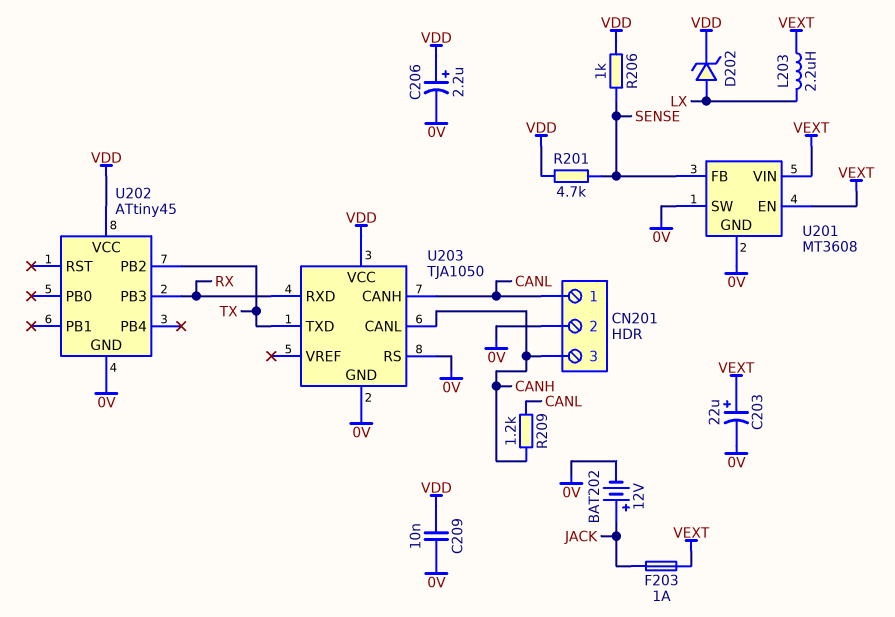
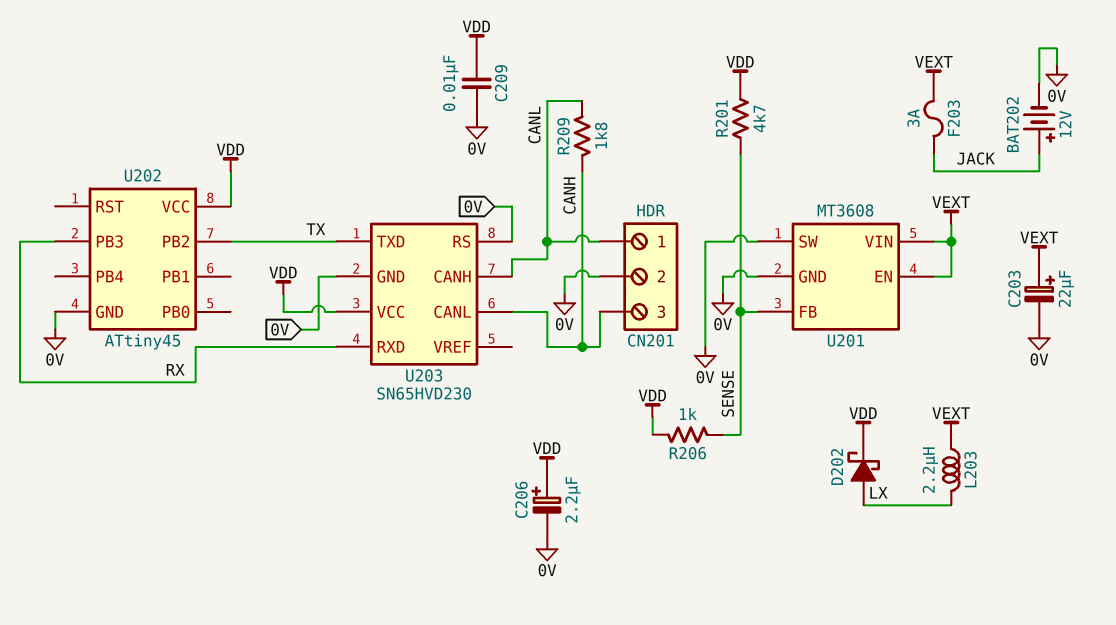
D202: zener (A LX, K VDD) -> schottky (A LX, K VDD)
F203: 1A (JACK, VEXT) -> 3A (JACK, VEXT)
R209: 1.2k (CANH, CANL) -> 1.8k (CANH, CANL)
U203: TJA1050 -> SN65HVD230

